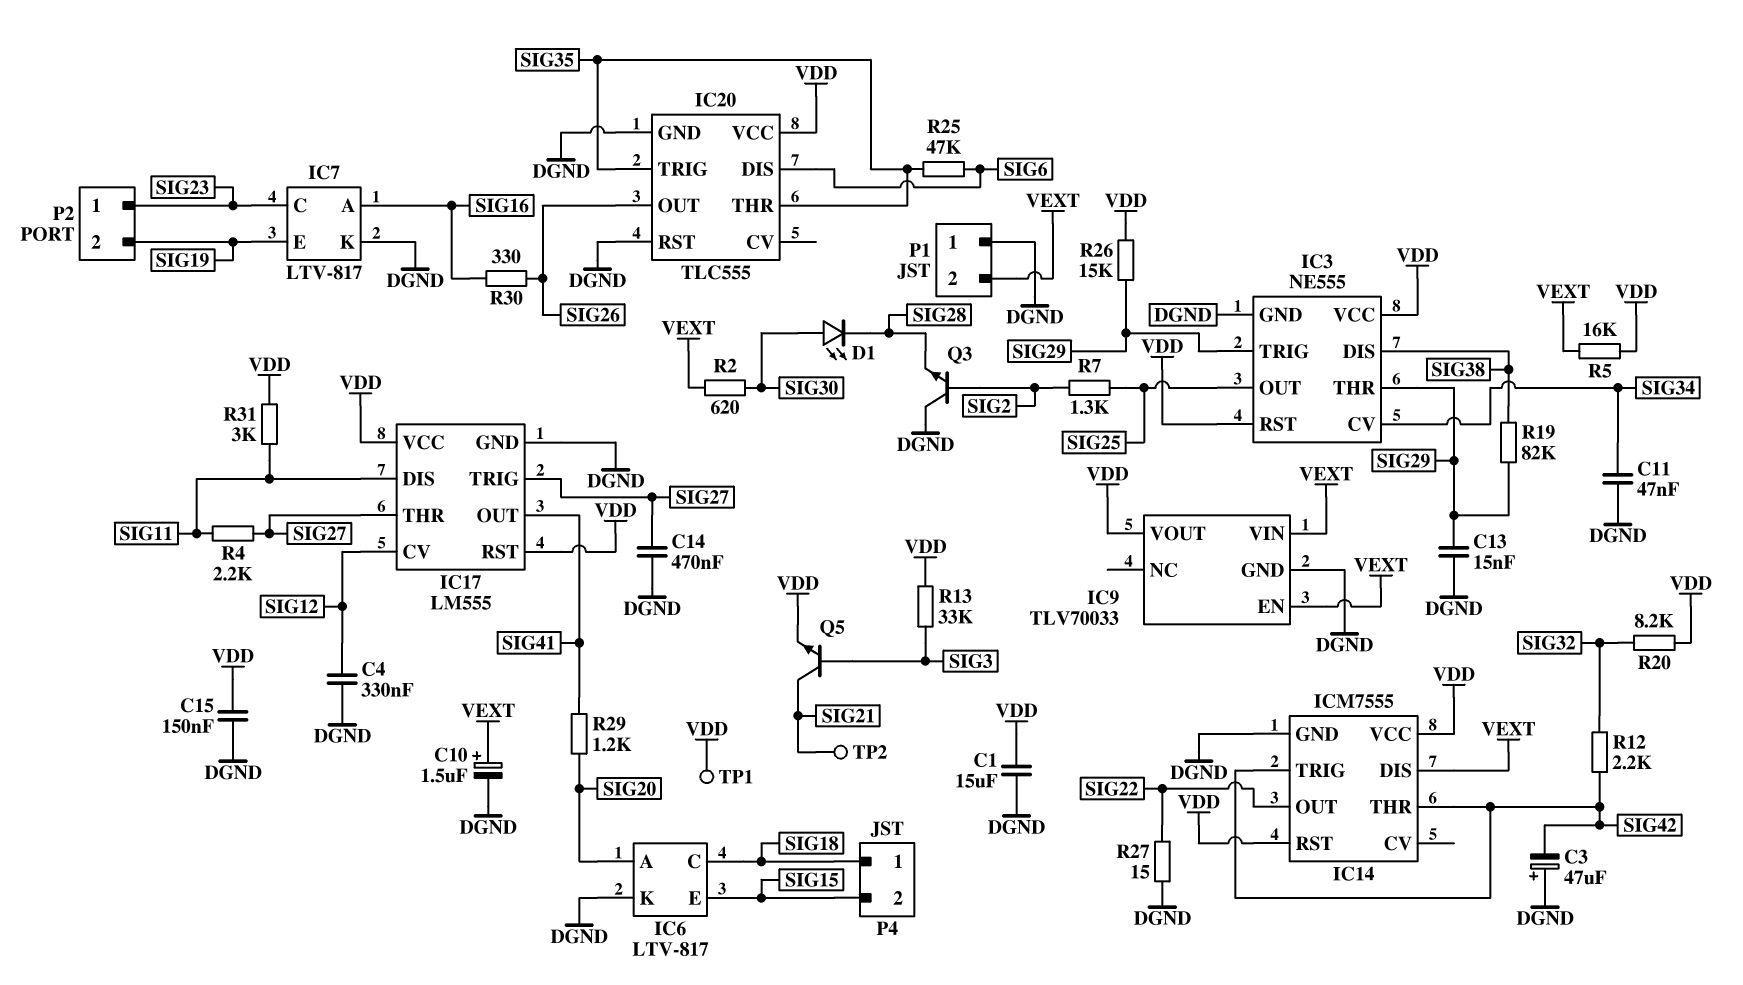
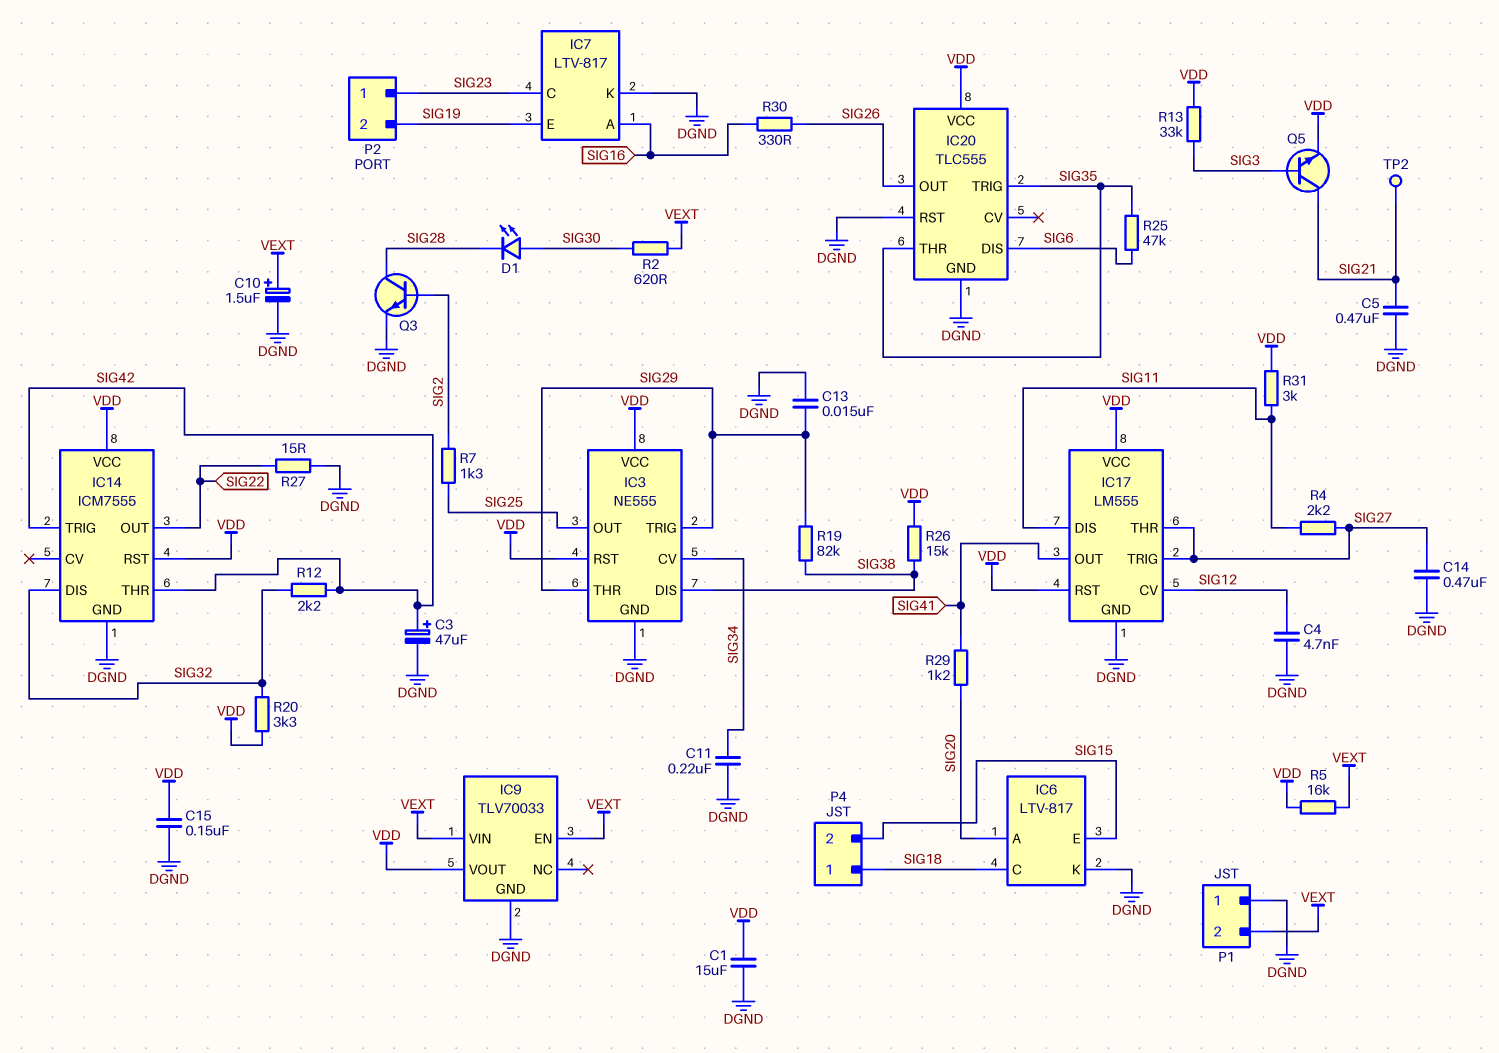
C3: 47uF (plus DGND, minus SIG42) -> 47uF (plus SIG42, minus DGND)
C4: 330nF (DGND, SIG12) -> 4.7nF (DGND, SIG12)
C5: none -> 470nF (DGND, SIG21)
C11: 47nF (DGND, SIG34) -> 220nF (DGND, SIG34)
IC14 pin DIS: VEXT -> SIG32
Q3: NPN (B SIG2, C DGND, E SIG28) -> NPN (B SIG2, C SIG28, E DGND)
R20: 8.2k (SIG32, VDD) -> 3.3k (SIG32, VDD)
R26: 15k (SIG29, VDD) -> 15k (SIG38, VDD)
TP1: test point (VDD) -> none

